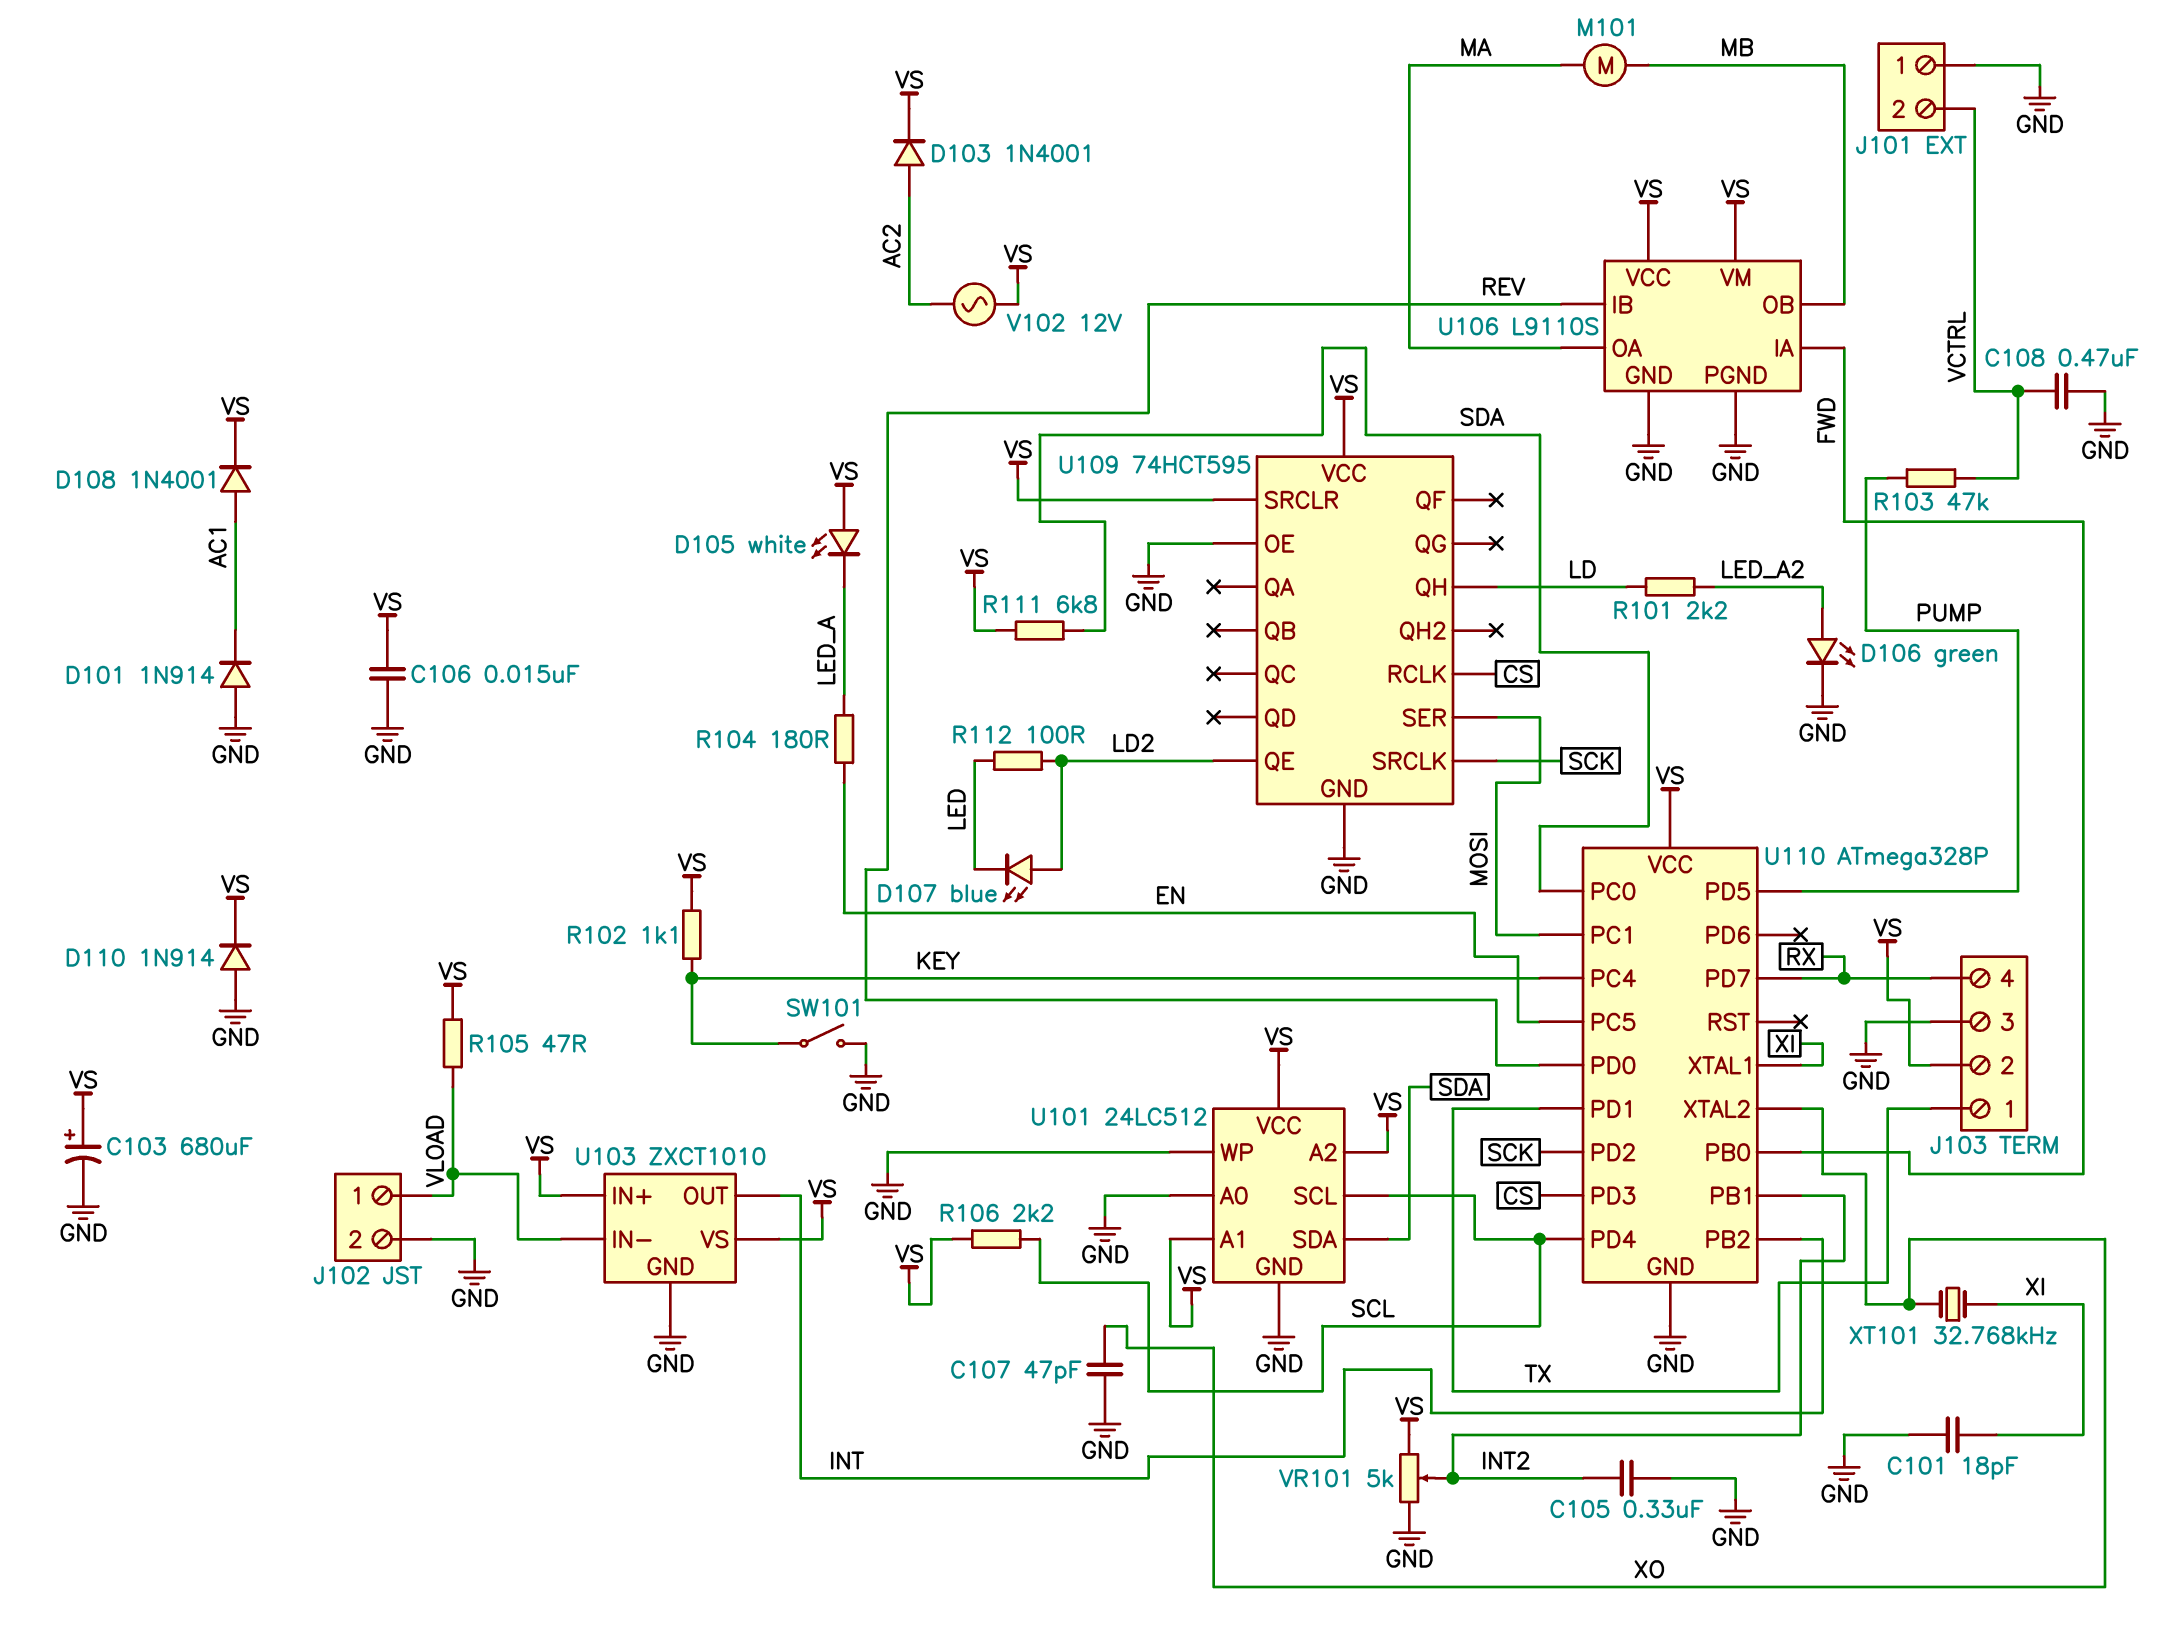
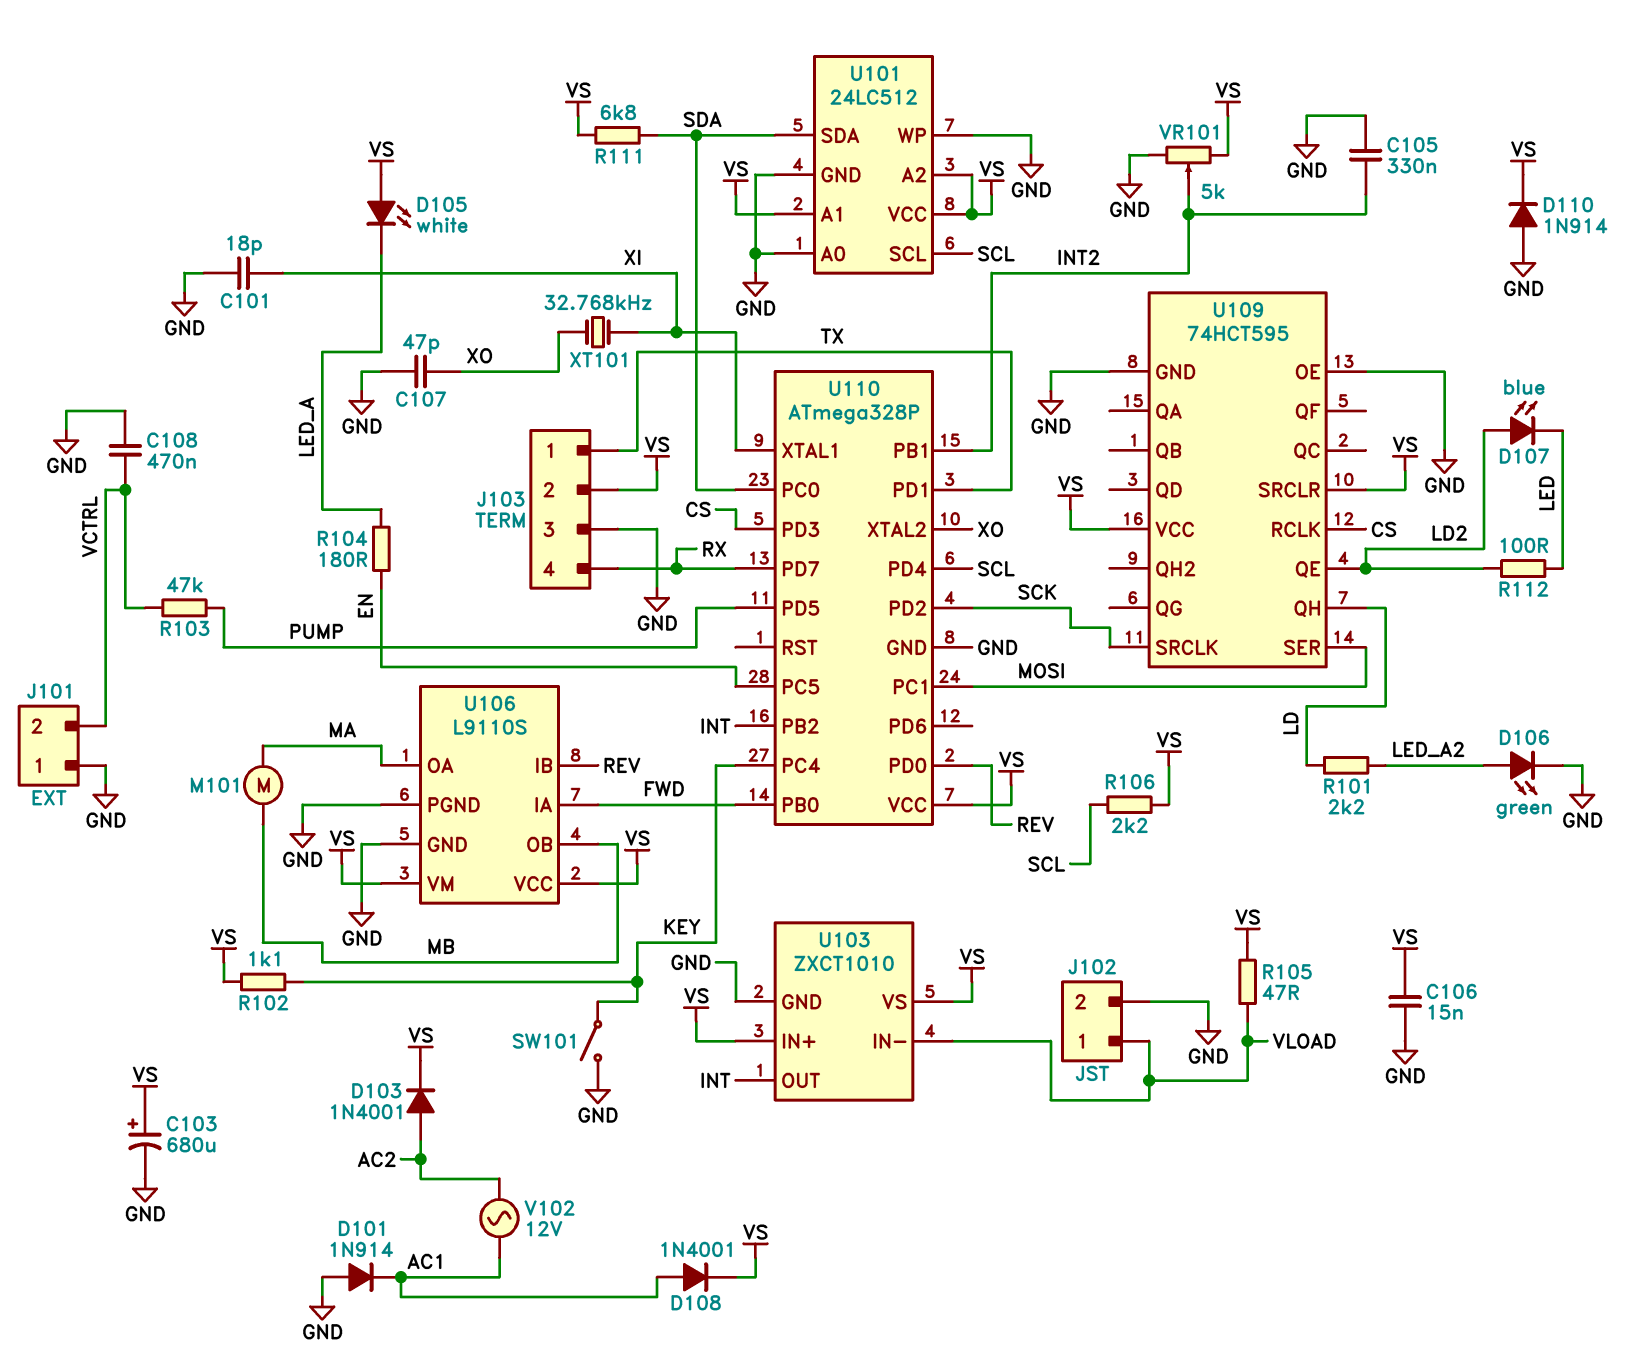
V102: AC 12V (AC2, VS) -> AC 12V (AC1, AC2)

